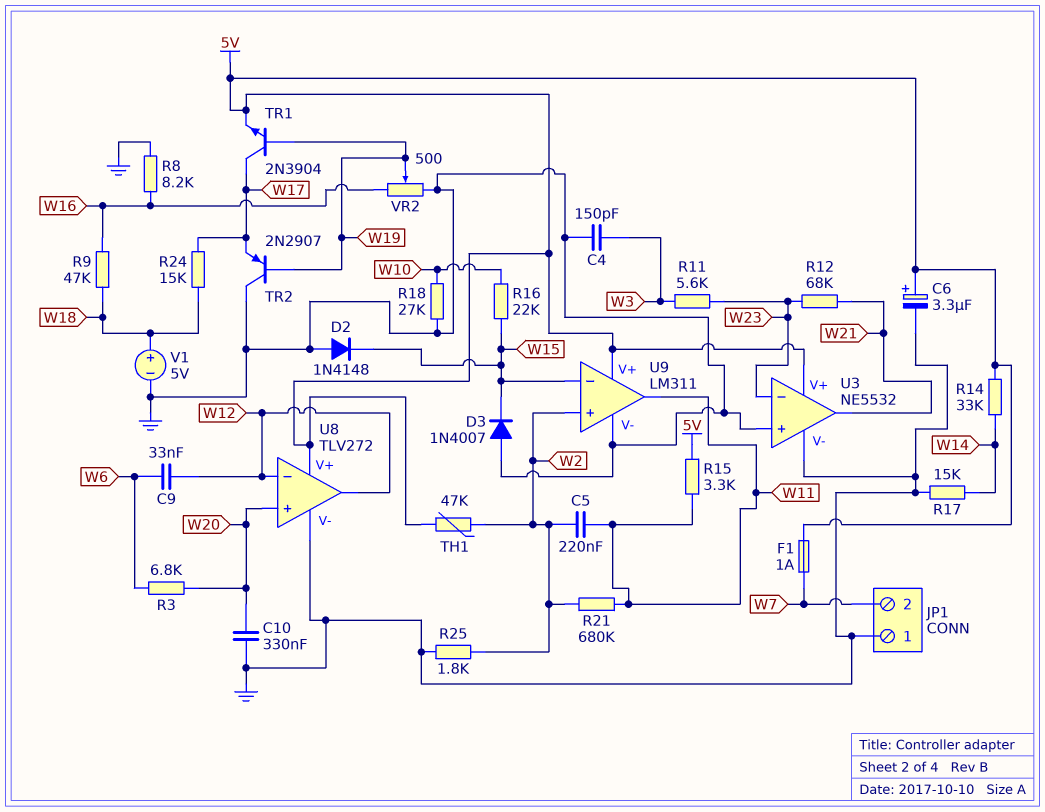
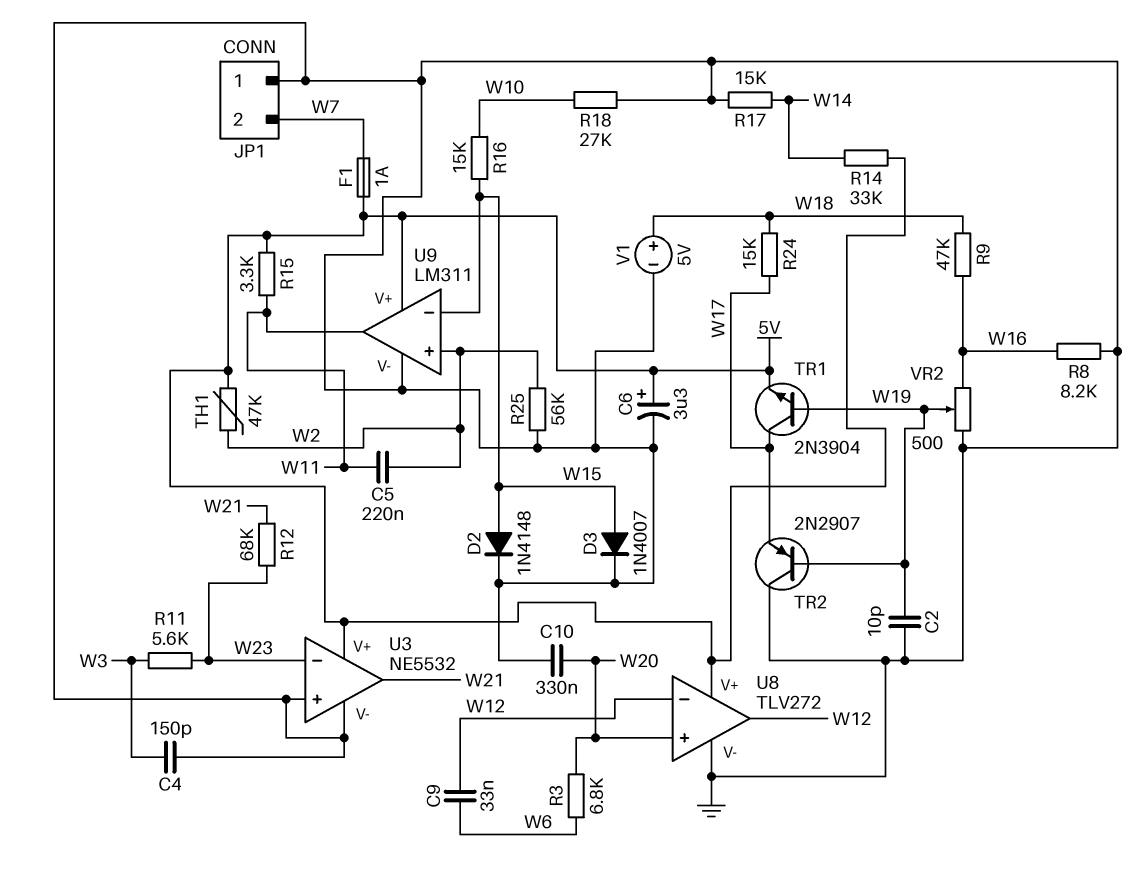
C2: none -> 10pF (GND, W19)
D2: diode 1N4148 (A GND, K W15) -> diode 1N4148 (A W15, K GND)
D3: diode 1N4007 (A GND, K W15) -> diode 1N4007 (A W15, K GND)
R16: 22k (W10, W15) -> 15k (W10, W15)
R21: 680k (W2, W11) -> none
R25: 1.8k (GND, W2) -> 56k (GND, W2)

